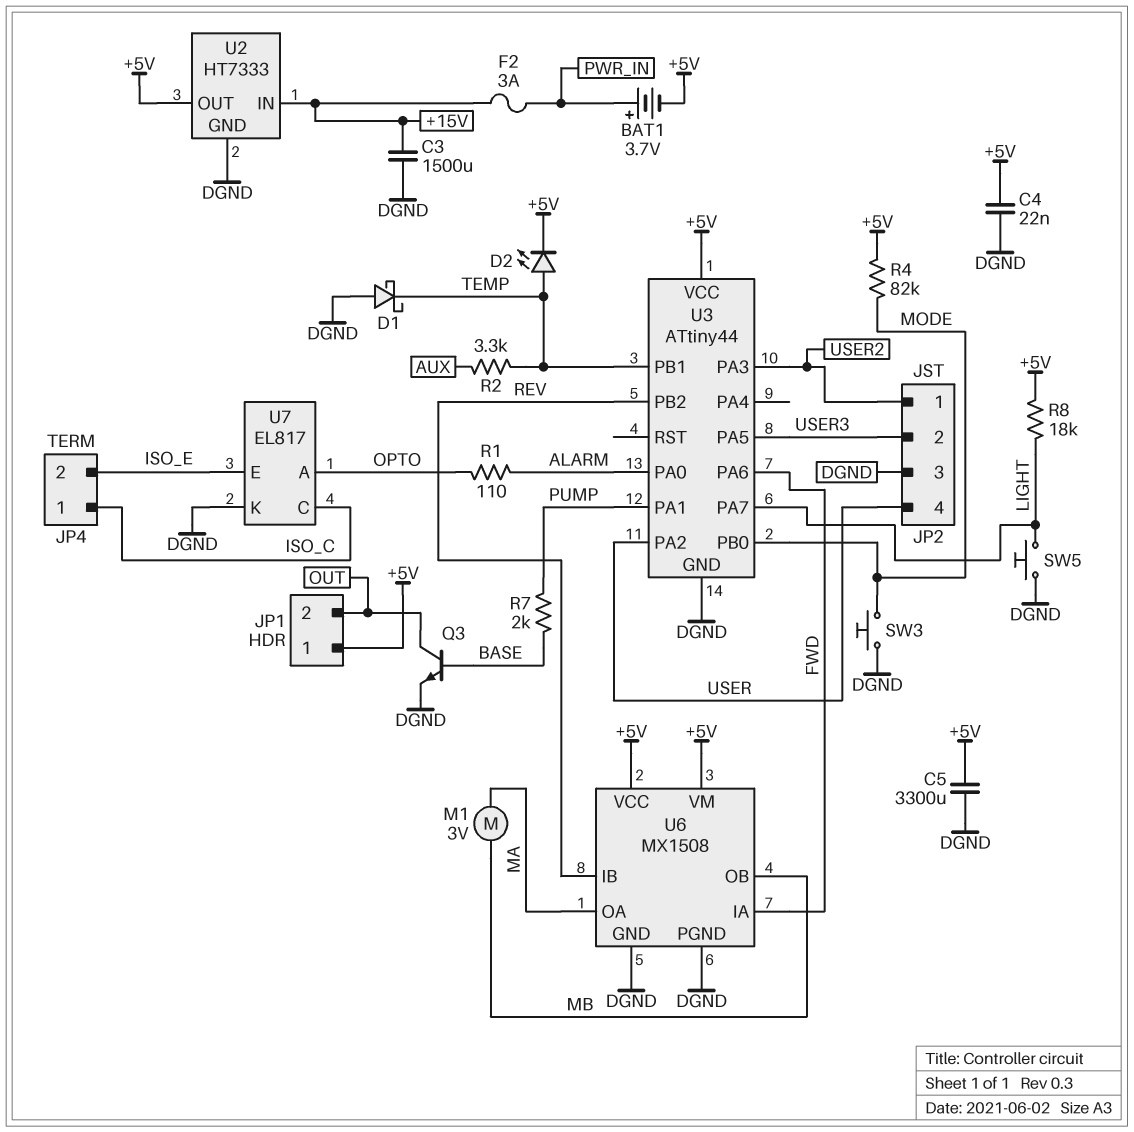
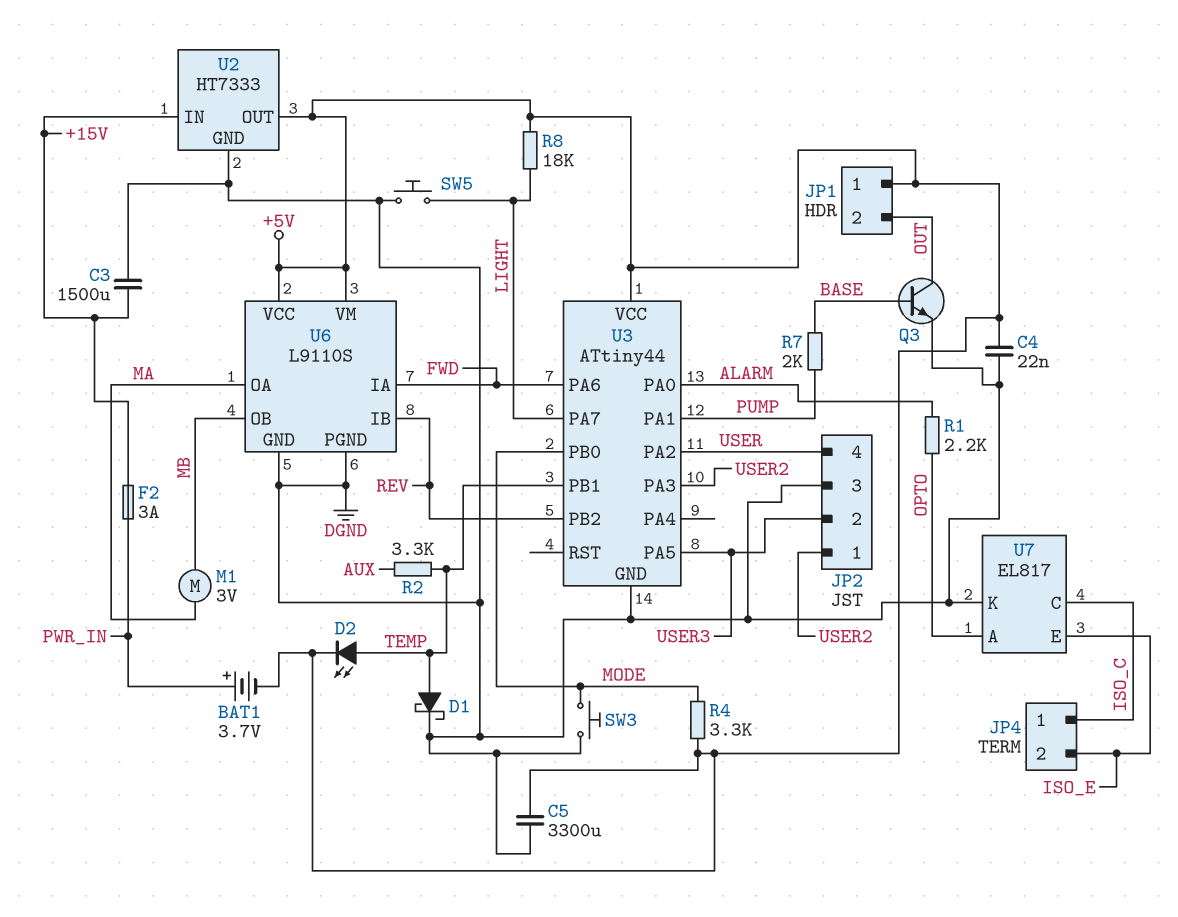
D1: schottky (A DGND, K TEMP) -> schottky (A TEMP, K DGND)
R1: 110 (ALARM, OPTO) -> 2.2k (ALARM, OPTO)
R4: 82k (+5V, MODE) -> 3.3k (+5V, MODE)
U6: MX1508 -> L9110S

